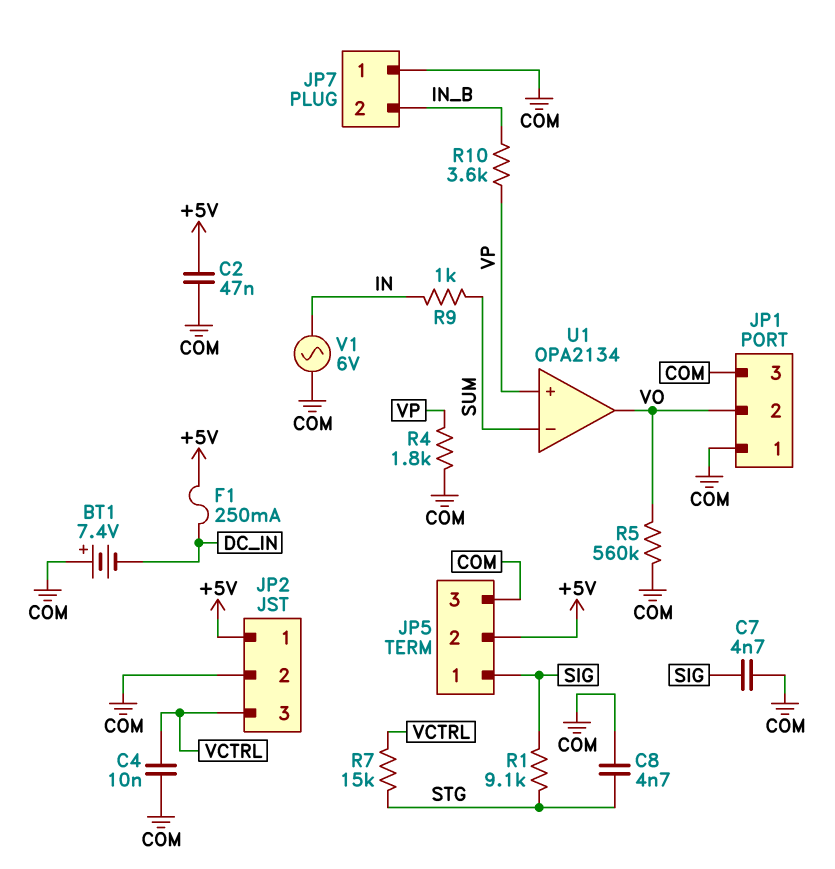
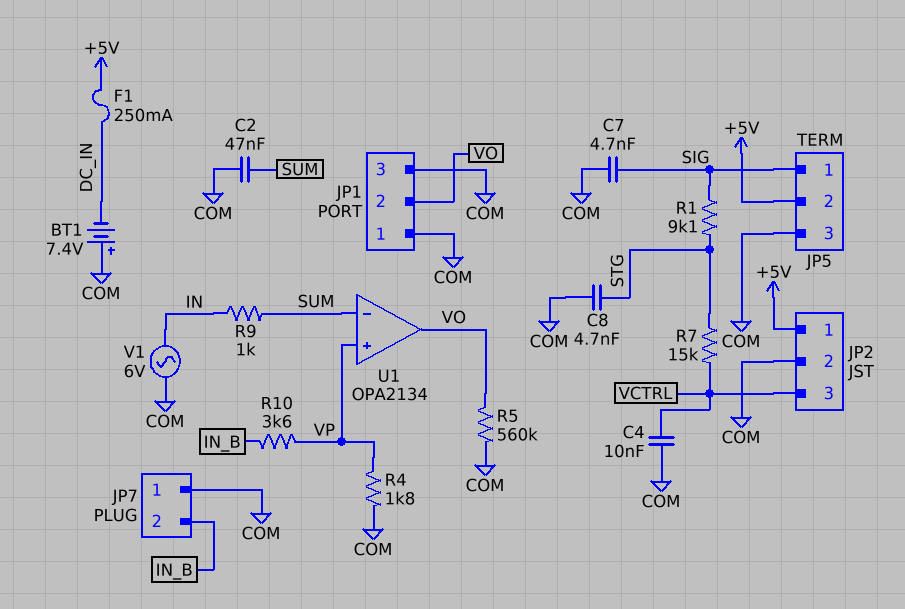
C2: 47nF (+5V, COM) -> 47nF (COM, SUM)

